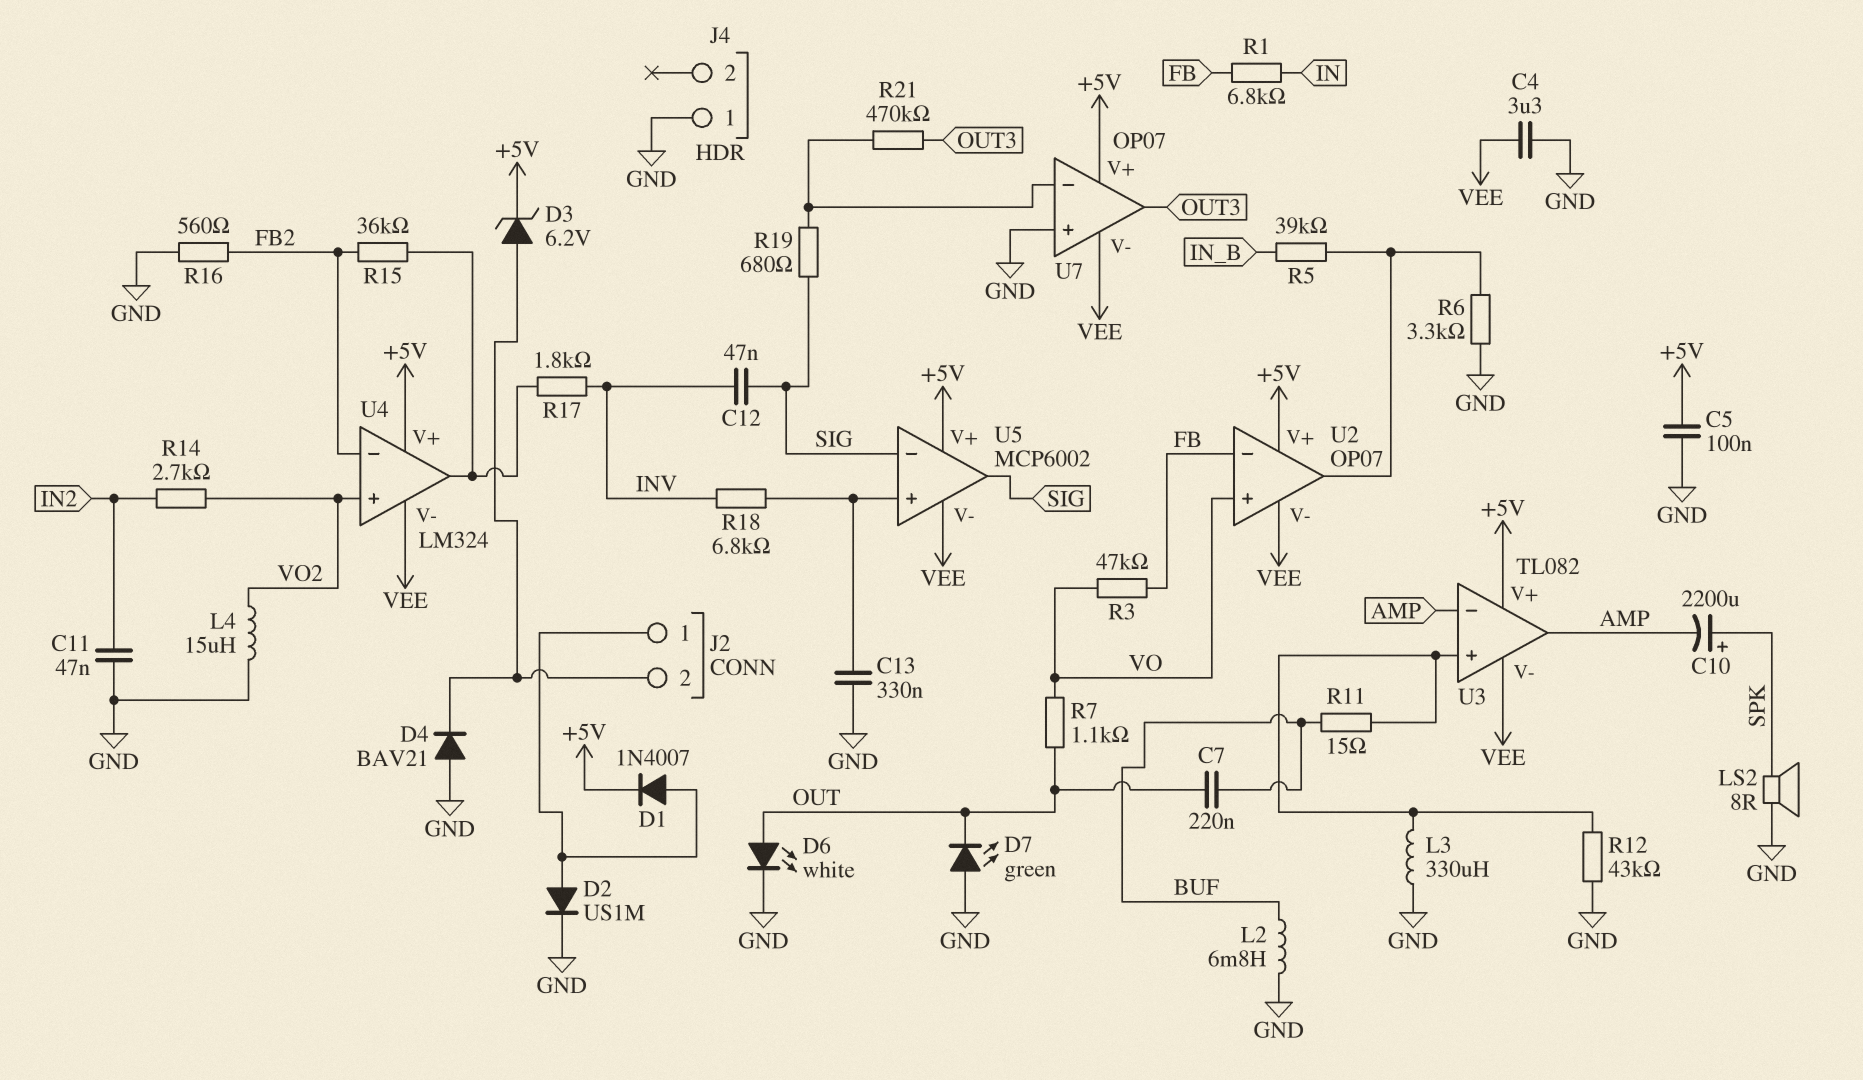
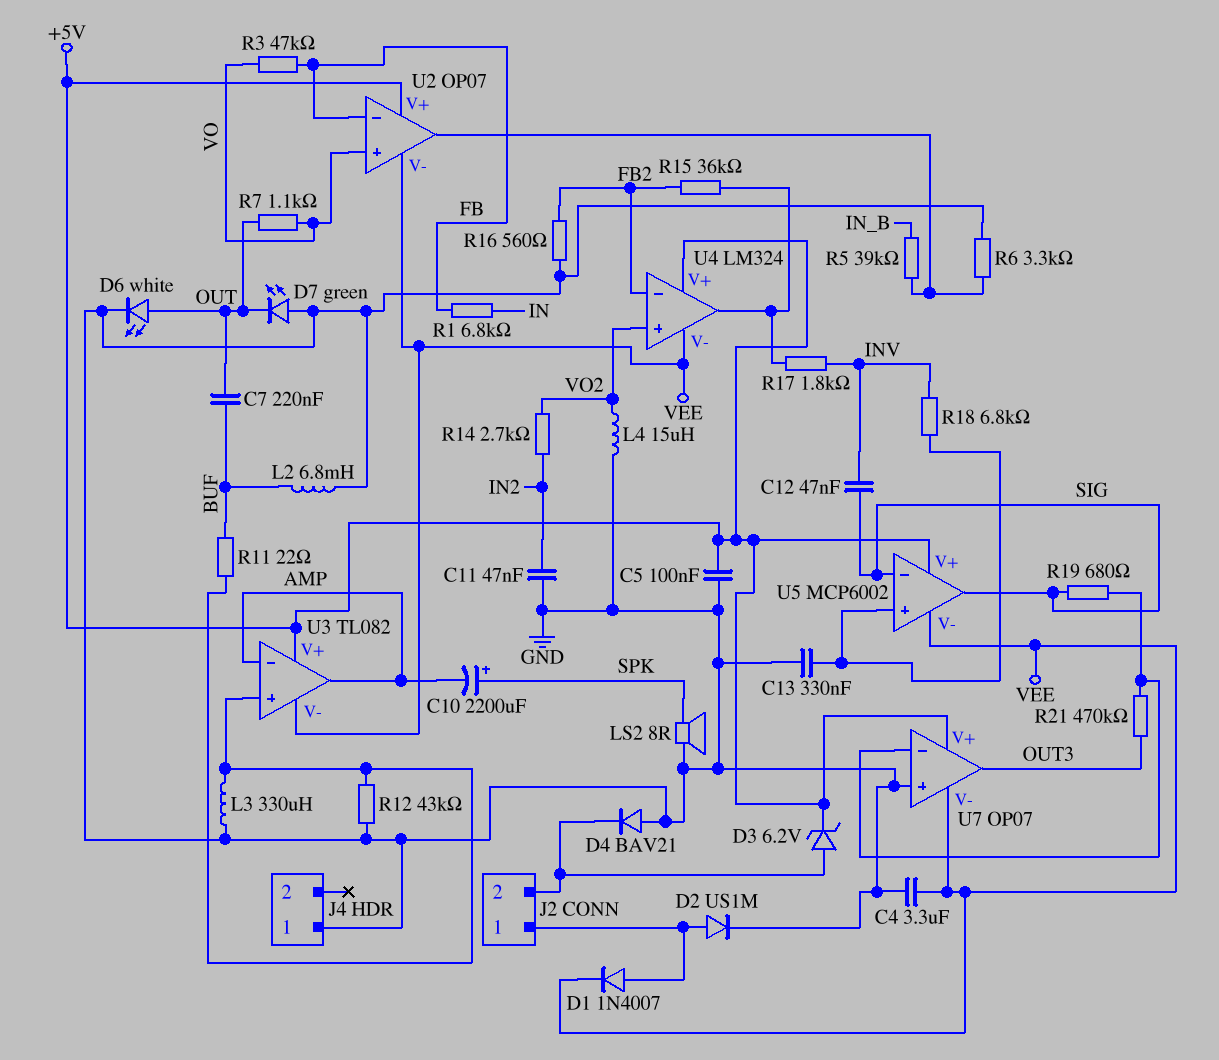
D1: diode 1N4007 (A J2/1, K +5V) -> diode 1N4007 (A J2/1, K VEE)
R11: 15 (BUF, U3/in+) -> 22 (BUF, U3/in+)

